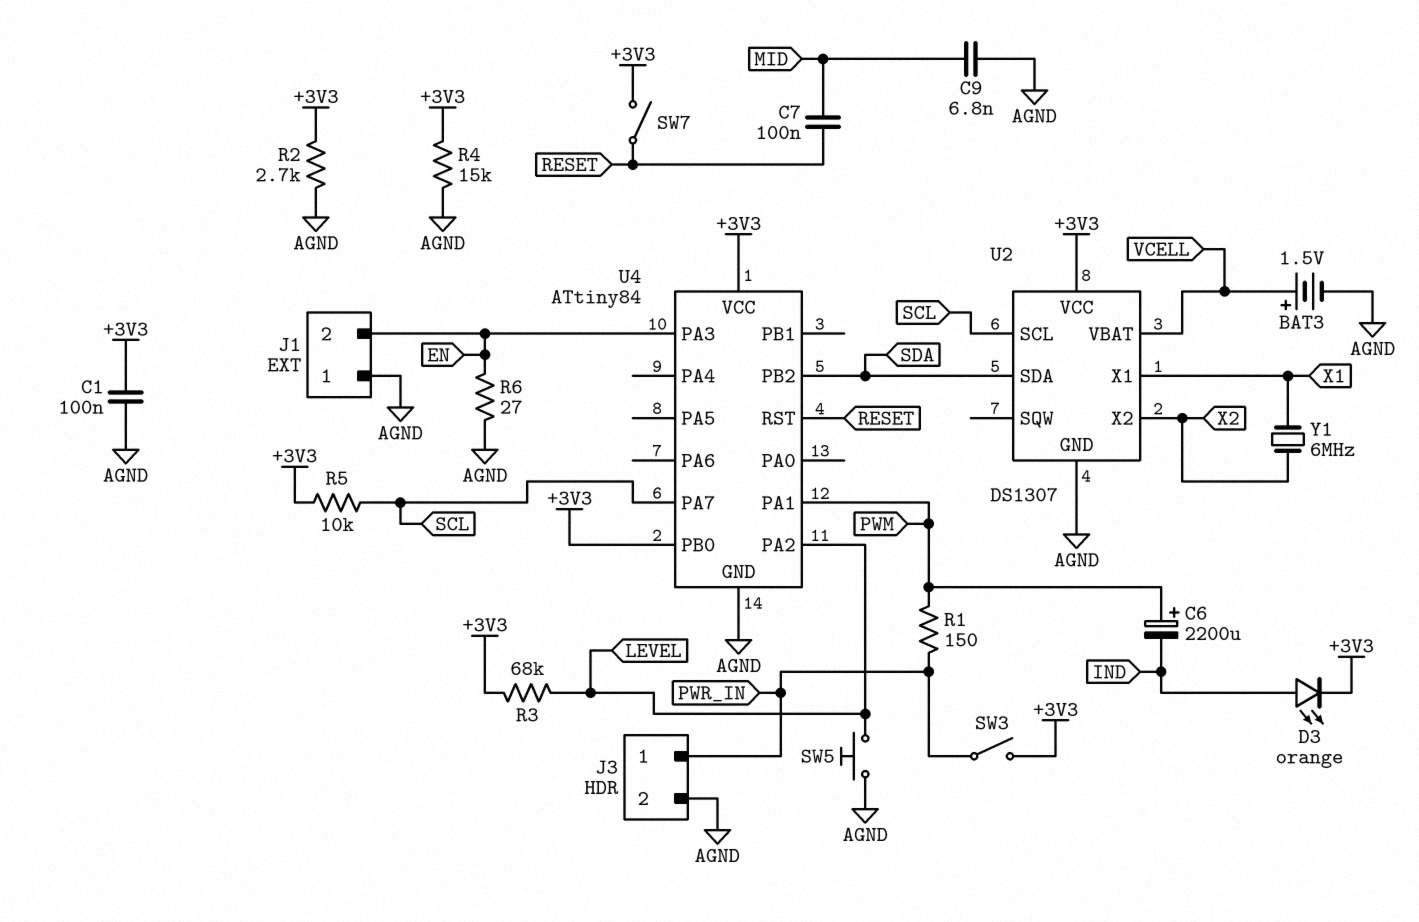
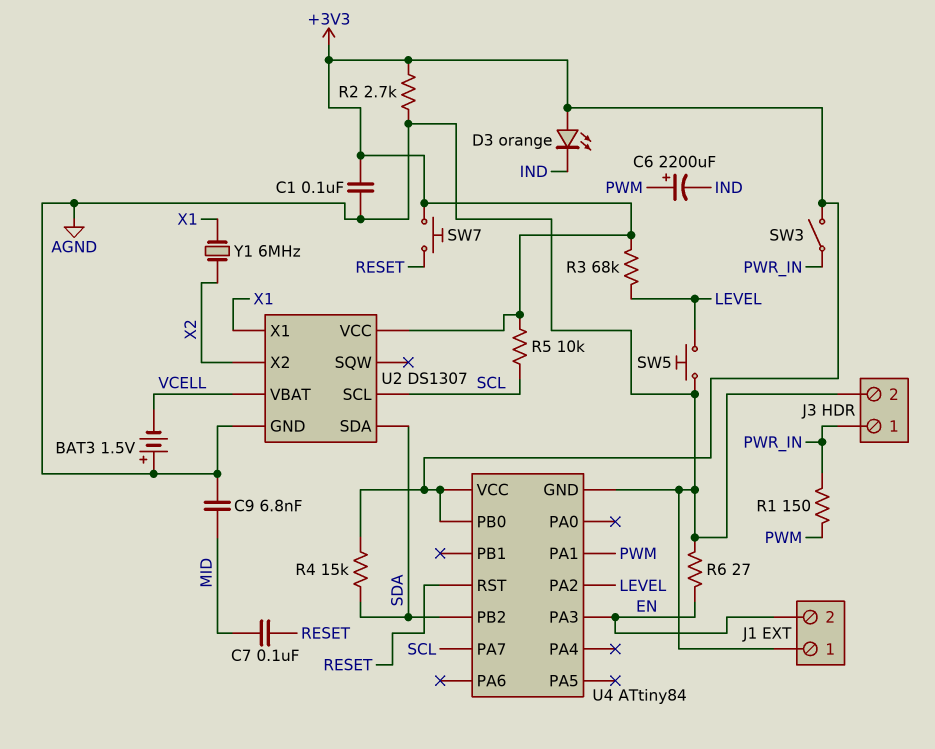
BAT3: 1.5V (plus VCELL, minus AGND) -> 1.5V (plus AGND, minus VCELL)
D3: LED orange (A IND, K +3V3) -> LED orange (A +3V3, K IND)
R4: 15k (+3V3, AGND) -> 15k (+3V3, SDA)
SW7: switch (+3V3, RESET) -> button (+3V3, RESET)

